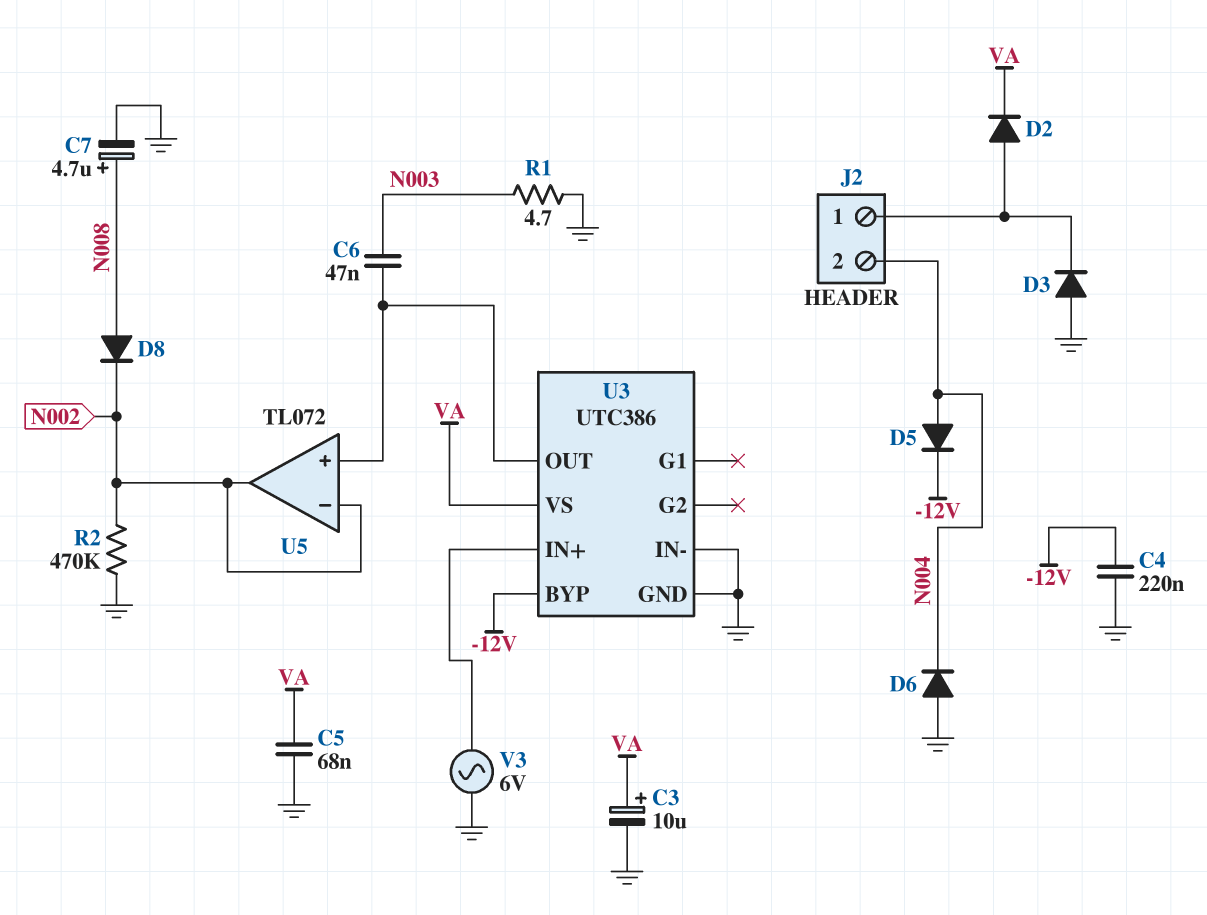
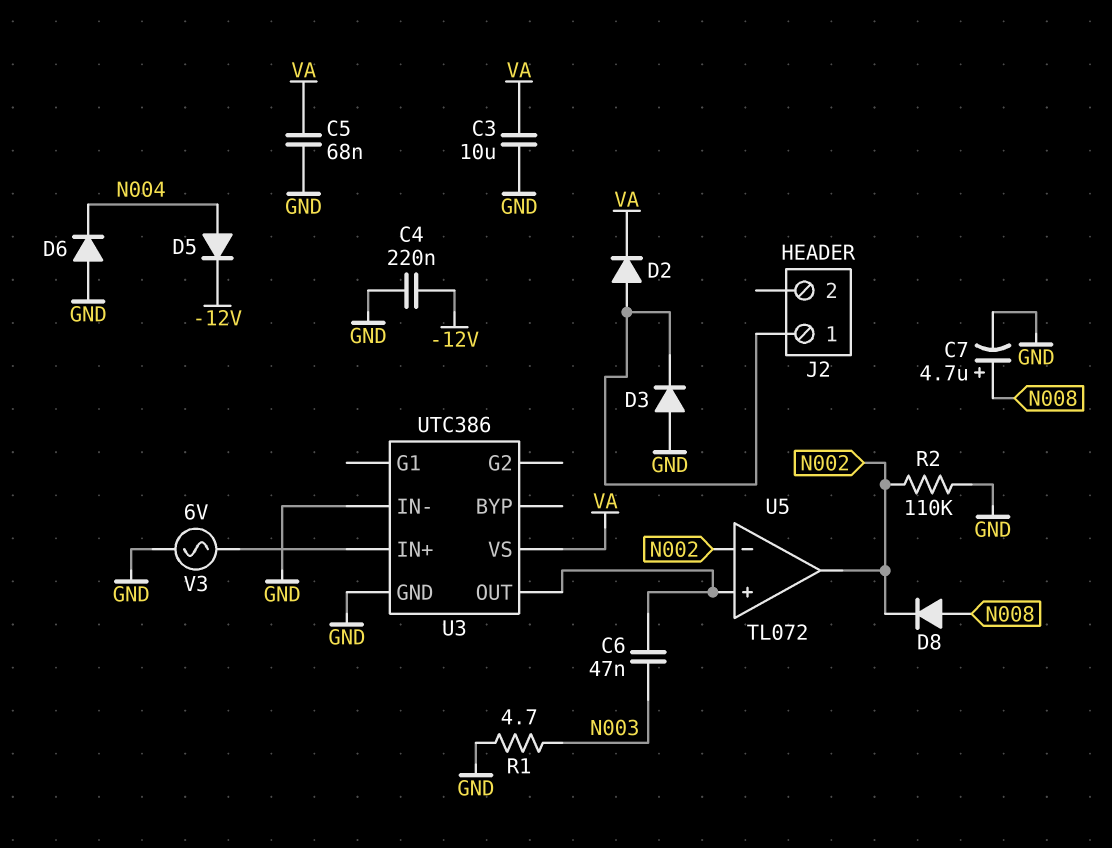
C3: 10uF (plus VA, minus GND) -> 10uF (GND, VA)
J2 pin 2: N004 -> none
R2: 470k (GND, N002) -> 110k (GND, N002)
U3 pin BYP: -12V -> none

